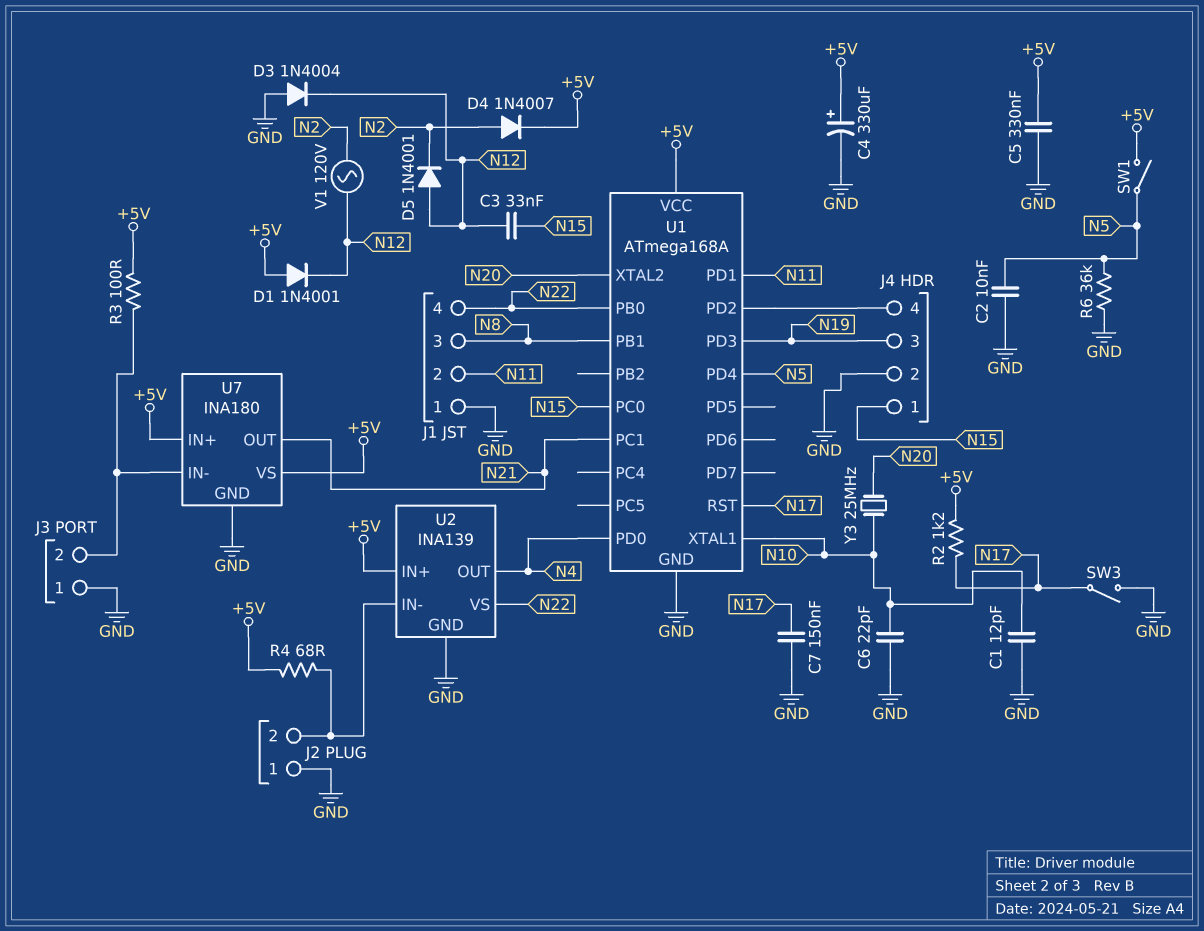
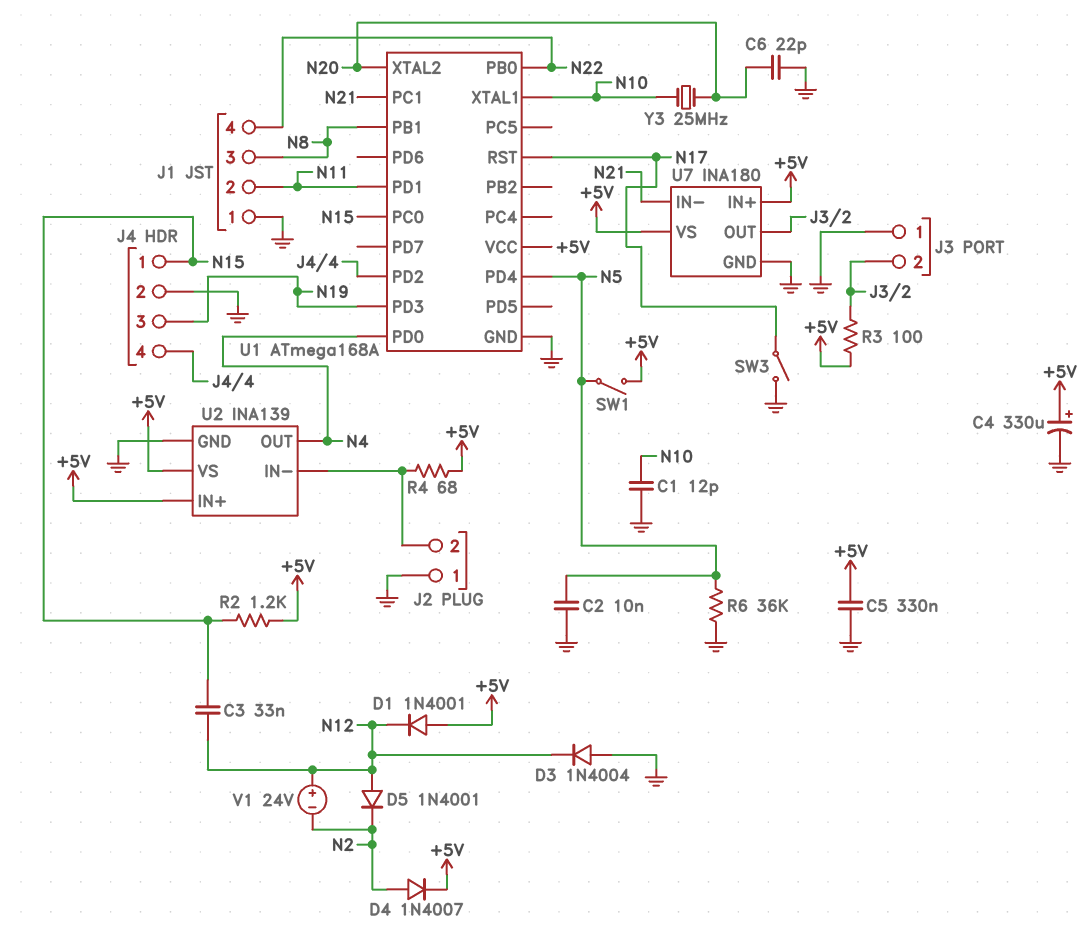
C6: 22pF (GND, N10) -> 22pF (GND, N20)
C7: 150nF (GND, N17) -> none
R2: 1.2k (+5V, N17) -> 1.2k (+5V, N15)
U2 pin VS: N22 -> +5V
U7 pin IN-: J3/2 -> N21
U7 pin OUT: N21 -> J3/2
V1: AC 120V (N2, N12) -> 24V (plus N12, minus N2)

